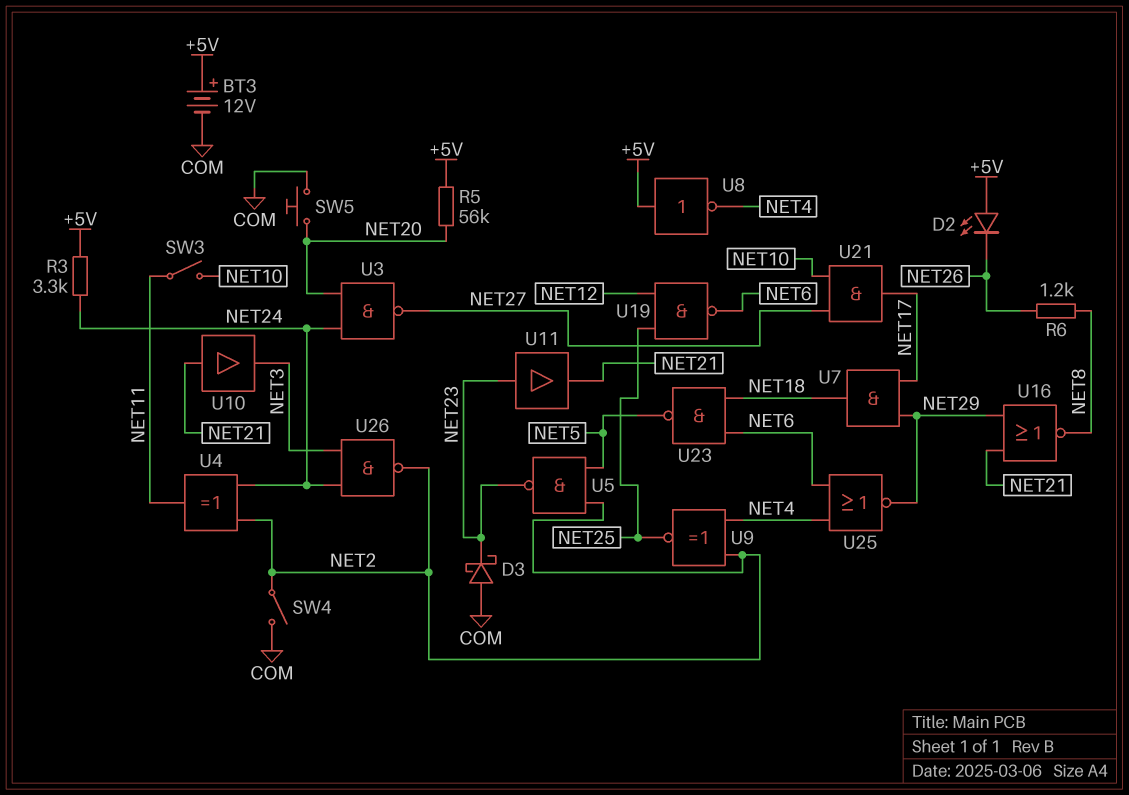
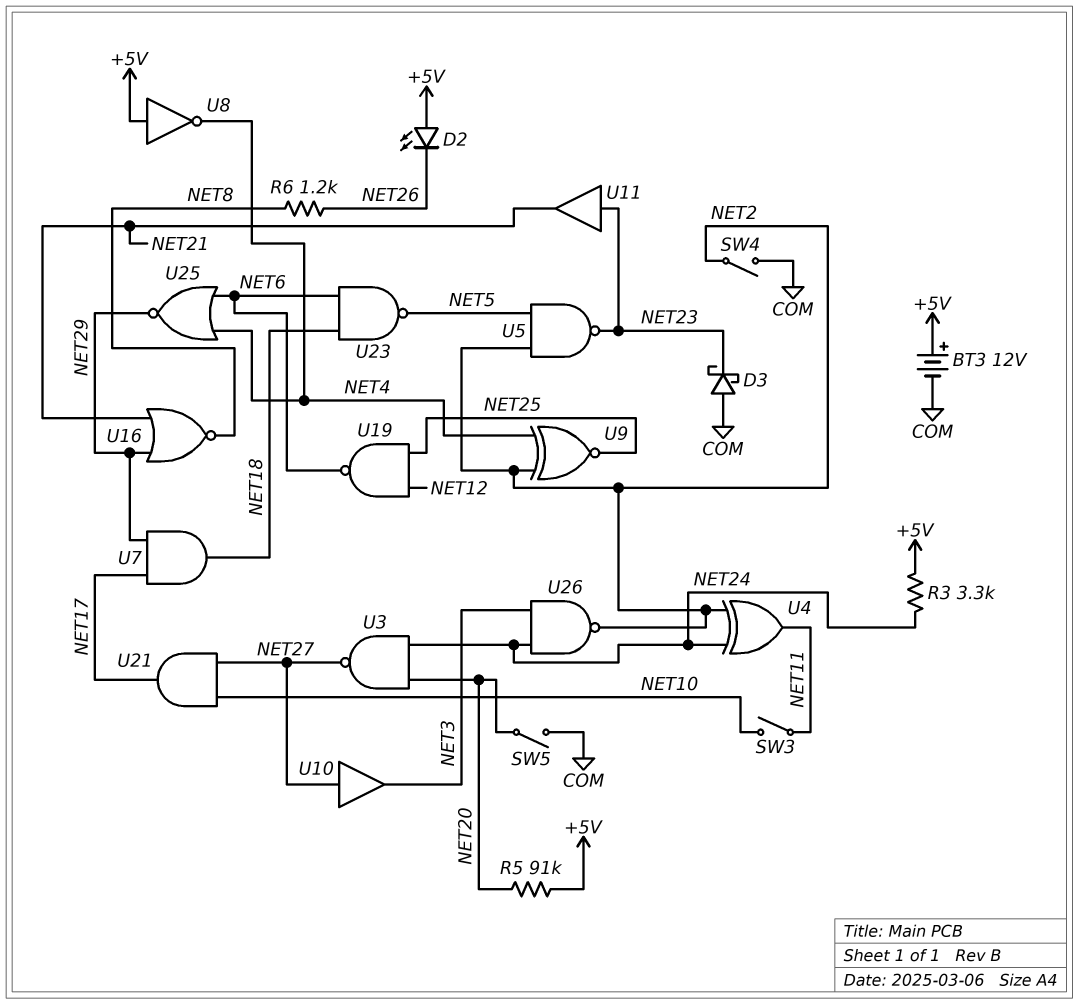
R5: 56k (+5V, NET20) -> 91k (+5V, NET20)
SW5: button (COM, NET20) -> switch (COM, NET20)
U10: buffer (in NET21, out NET3) -> buffer (in NET27, out NET3)

